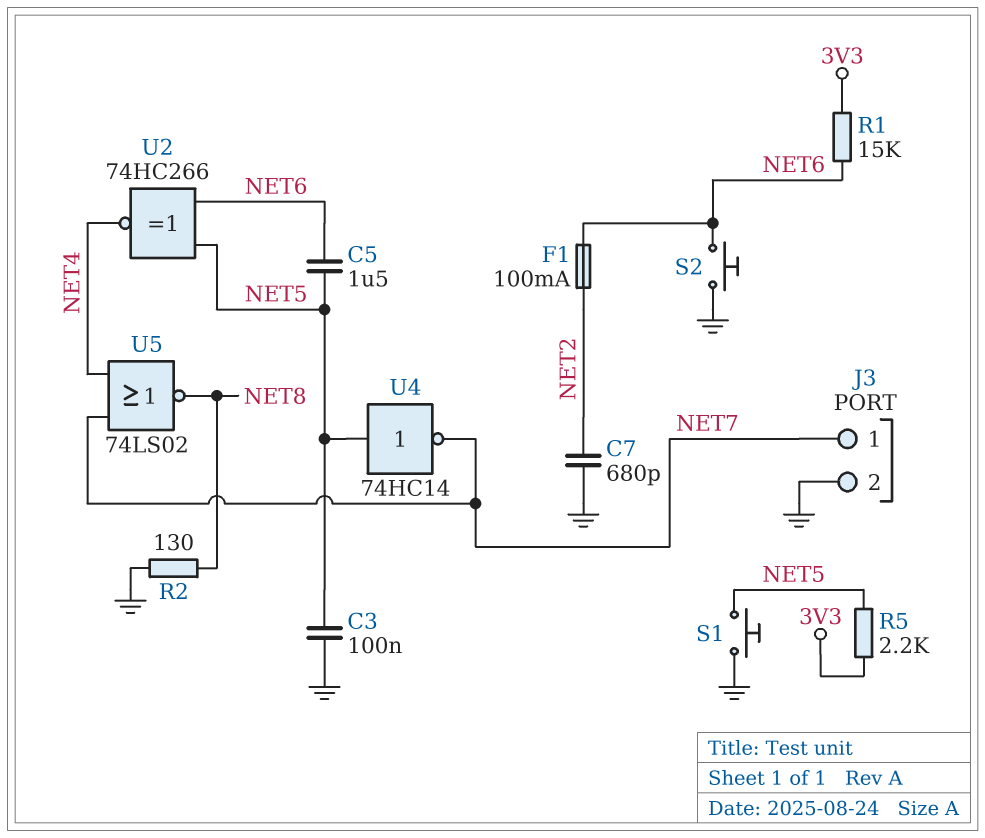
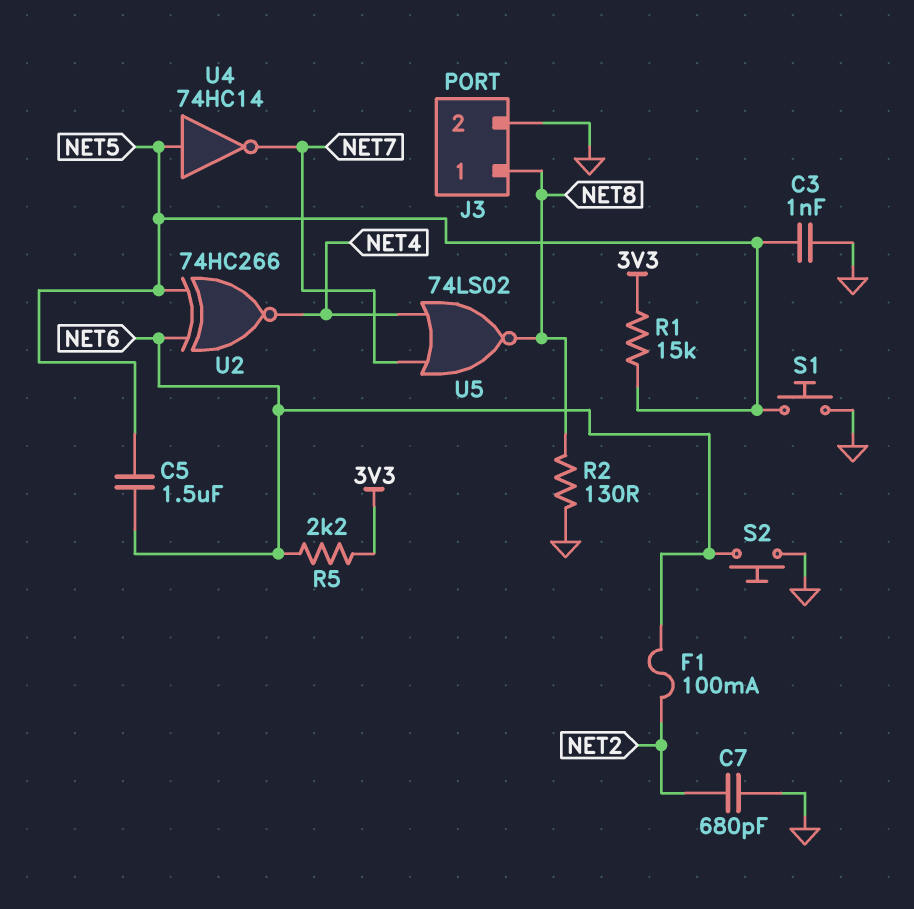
C3: 100nF (GND, NET5) -> 1nF (GND, NET5)
J3 pin 1: NET7 -> NET8
R1: 15k (3V3, NET6) -> 15k (3V3, NET5)
R5: 2.2k (3V3, NET5) -> 2.2k (3V3, NET6)

